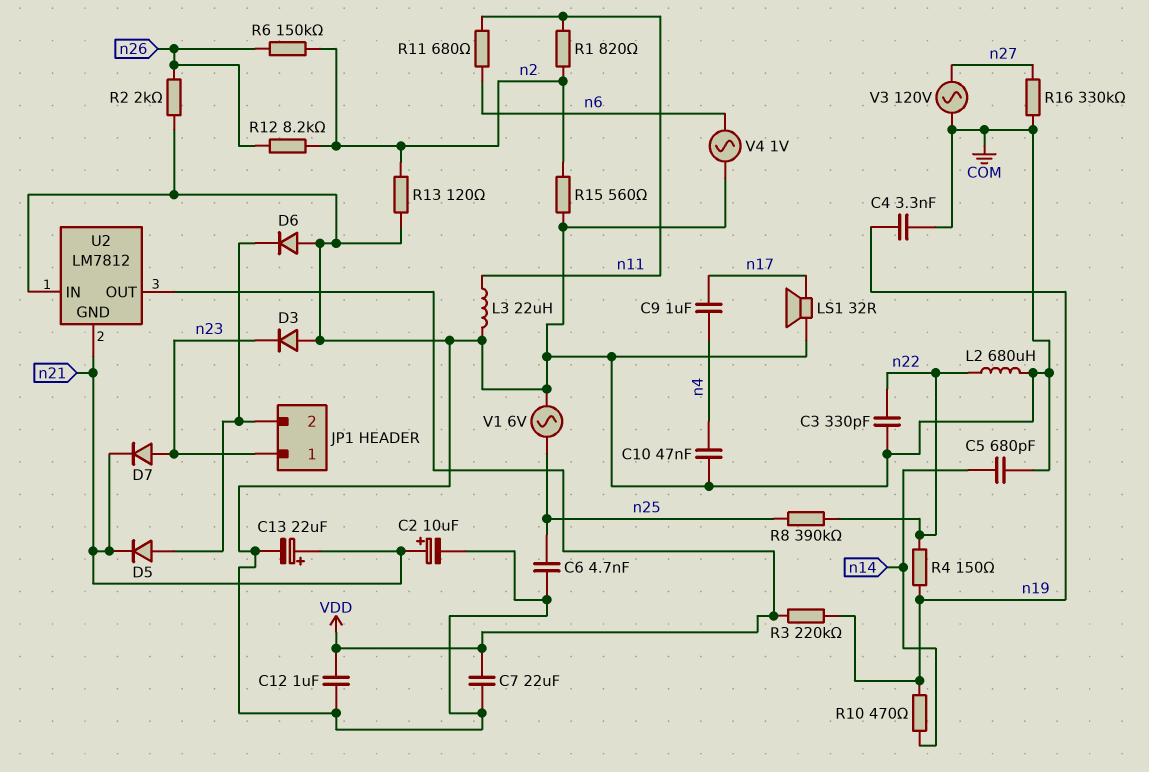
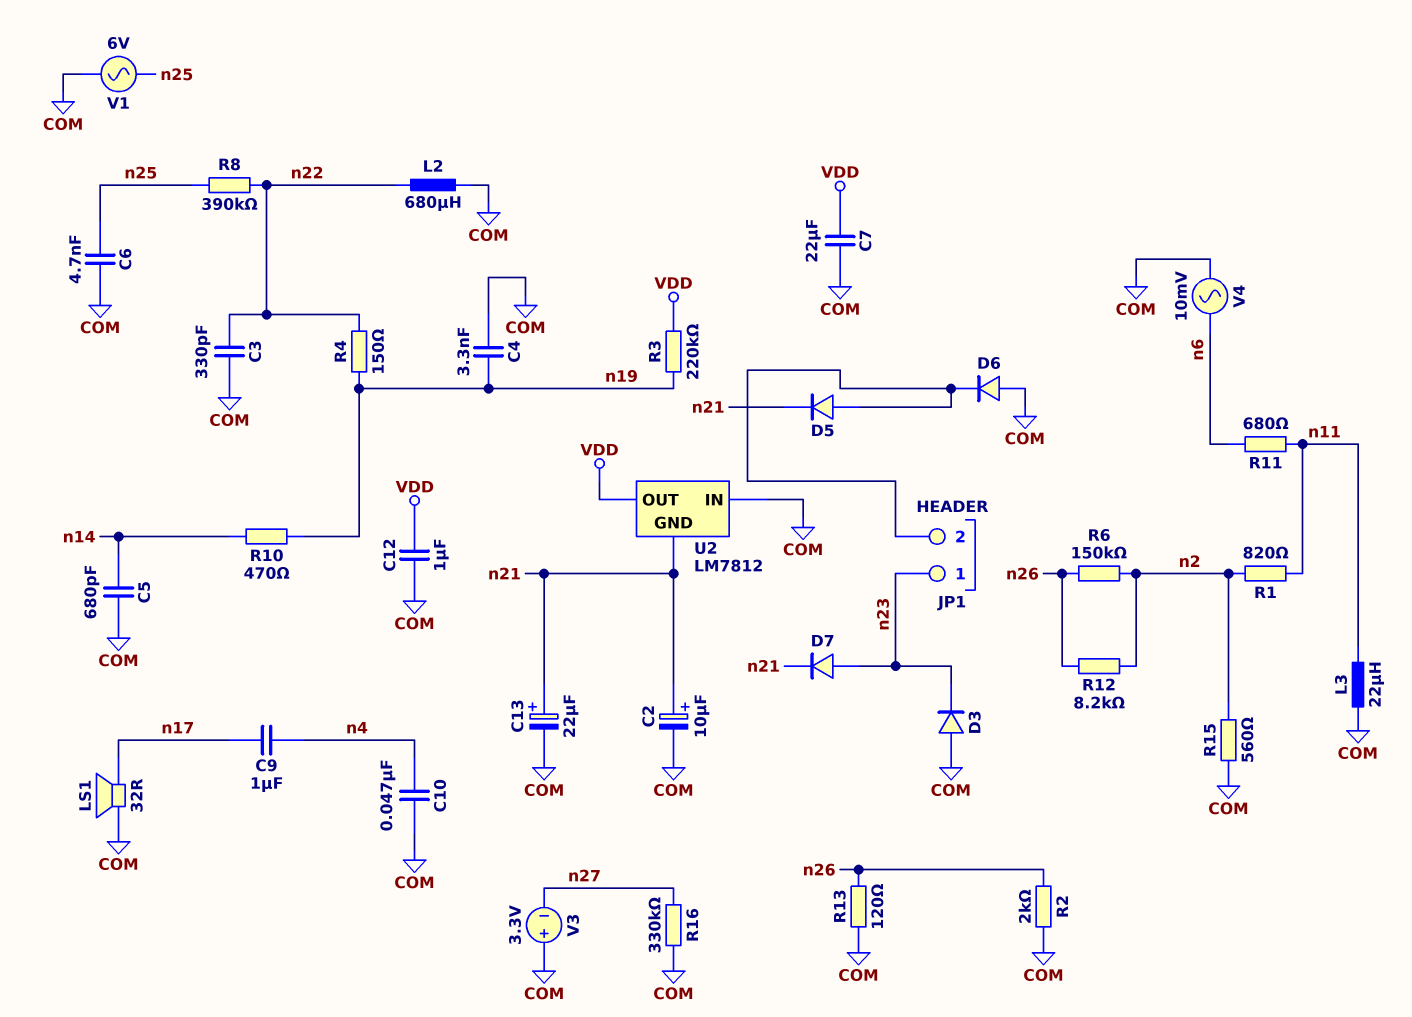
R13: 120 (COM, n2) -> 120 (COM, n26)
V3: AC 120V (COM, n27) -> 3.3V (plus COM, minus n27)
V4: AC 1V (COM, n6) -> AC 10mV (COM, n6)

